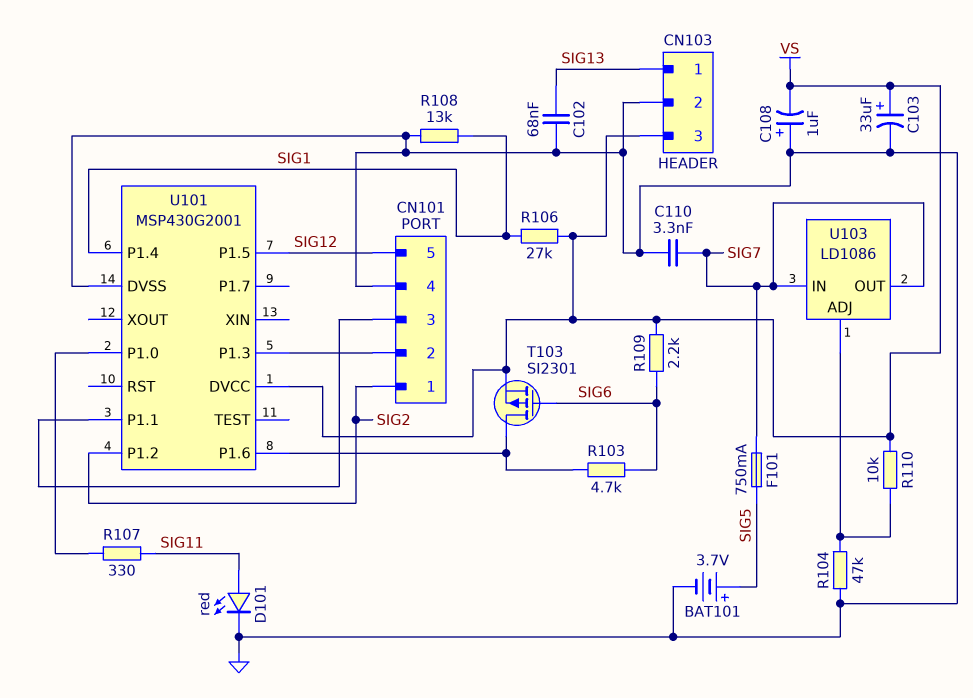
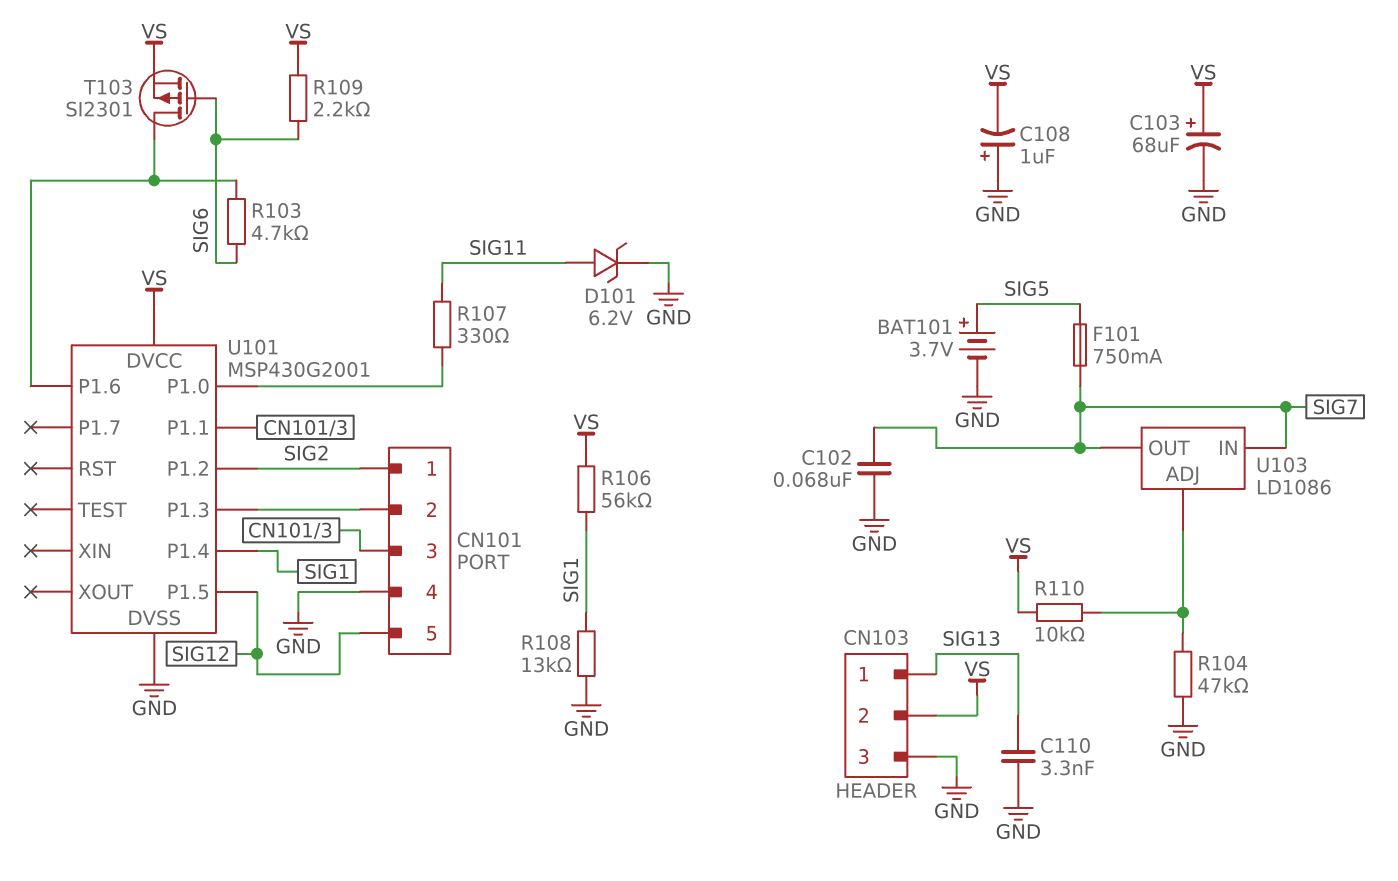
C102: 68nF (GND, SIG13) -> 68nF (GND, SIG7)
C103: 33uF (plus VS, minus GND) -> 68uF (plus VS, minus GND)
C110: 3.3nF (GND, SIG7) -> 3.3nF (GND, SIG13)
CN103 pin 2: GND -> VS
CN103 pin 3: VS -> GND
D101: LED red (A SIG11, K GND) -> zener 6.2V (A SIG11, K GND)
R106: 27k (SIG1, VS) -> 56k (SIG1, VS)

